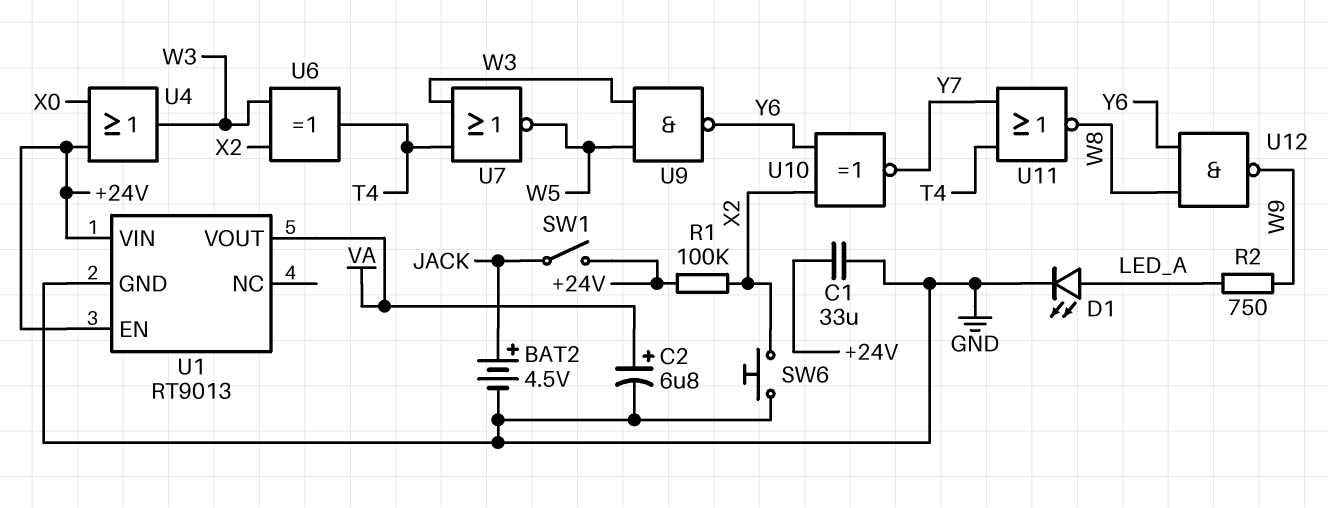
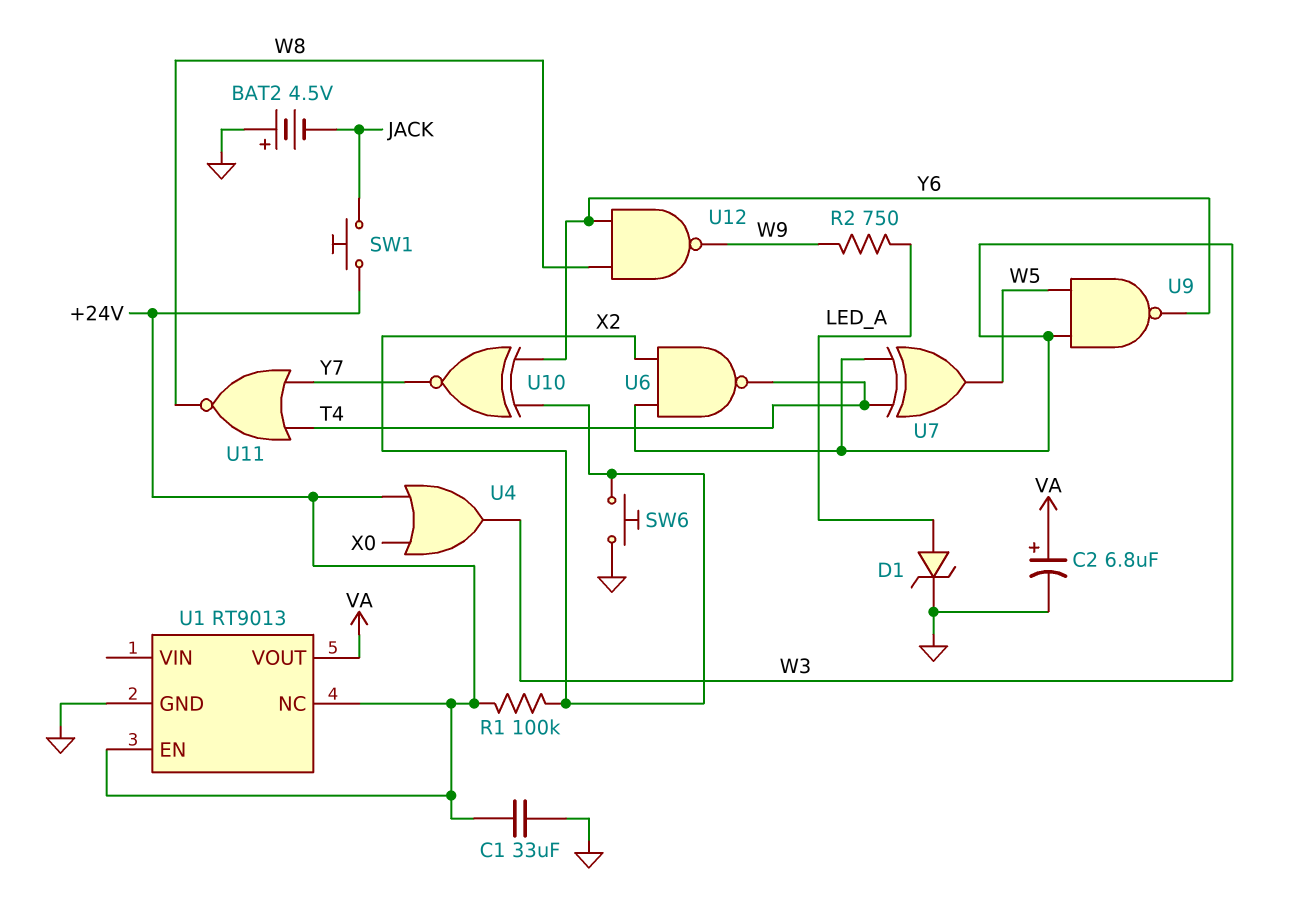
BAT2: 4.5V (plus JACK, minus GND) -> 4.5V (plus GND, minus JACK)
D1: LED (A LED_A, K GND) -> zener (A LED_A, K GND)
SW1: switch (+24V, JACK) -> button (+24V, JACK)
U1 pin NC: none -> +24V
U1 pin VIN: +24V -> none
U6: XOR (in W3, in X2, out T4) -> NAND (in W3, in X2, out T4)
U7: NOR (in T4, in W3, out W5) -> XOR (in T4, in W3, out W5)

